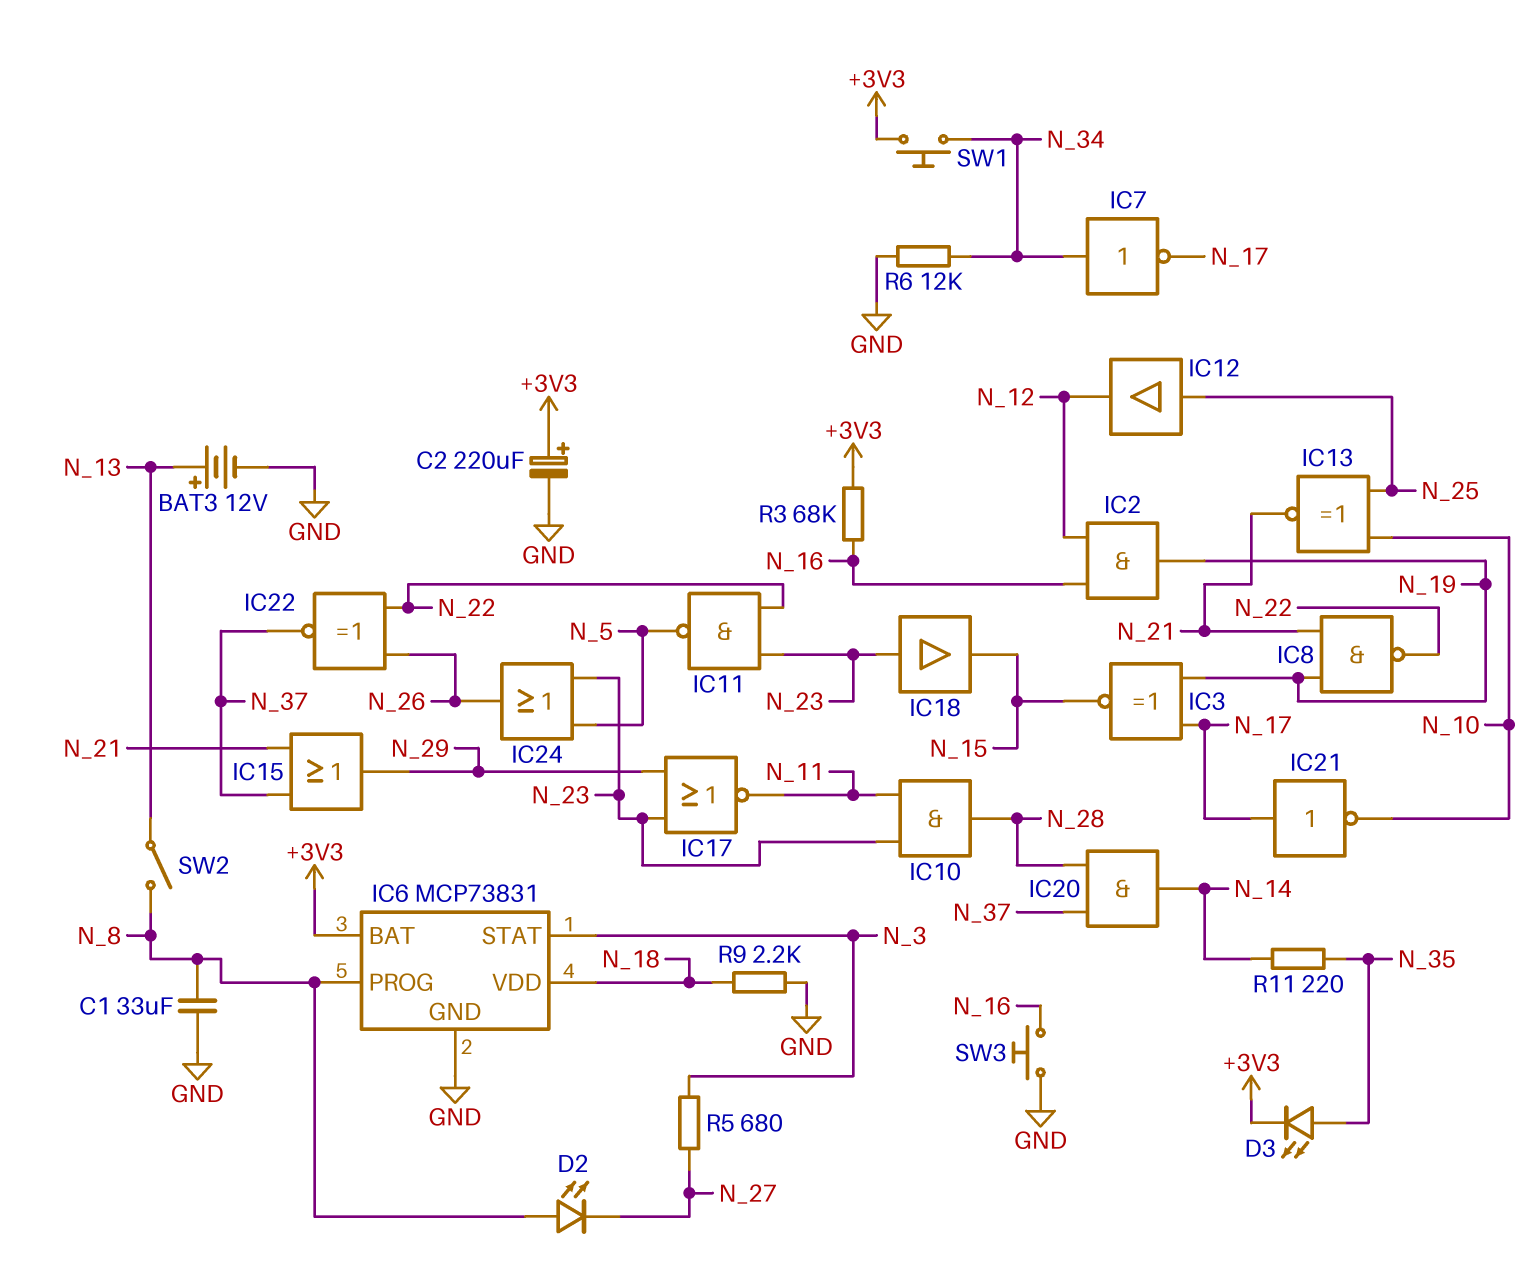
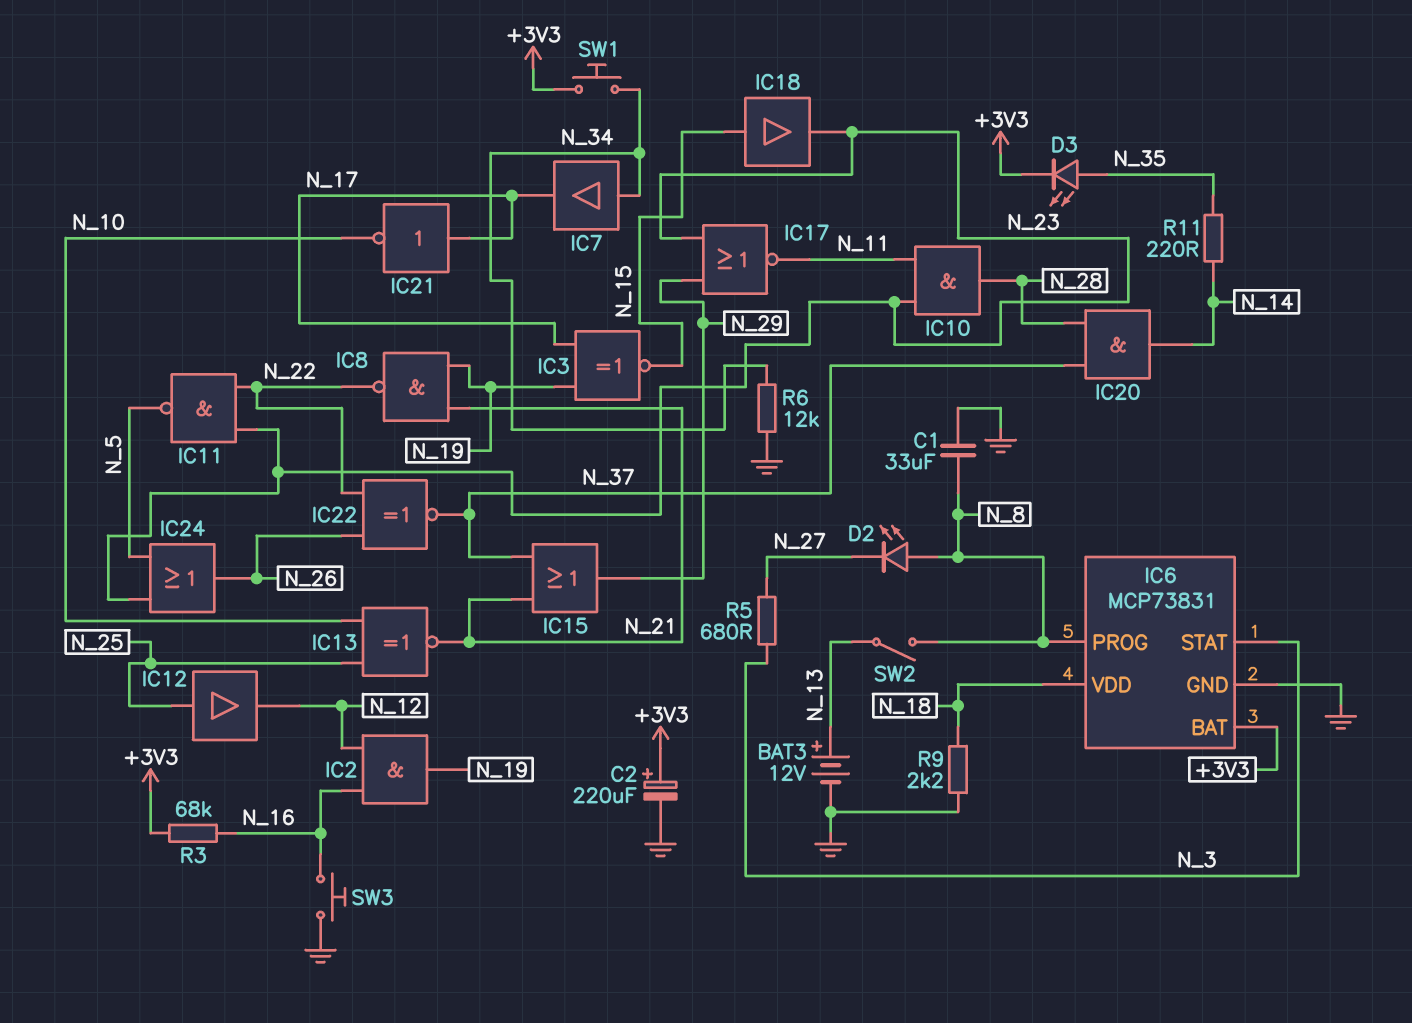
IC7: NOT (in N_34, out N_17) -> buffer (in N_34, out N_17)
IC18: buffer (in N_23, out N_15) -> buffer (in N_15, out N_23)

